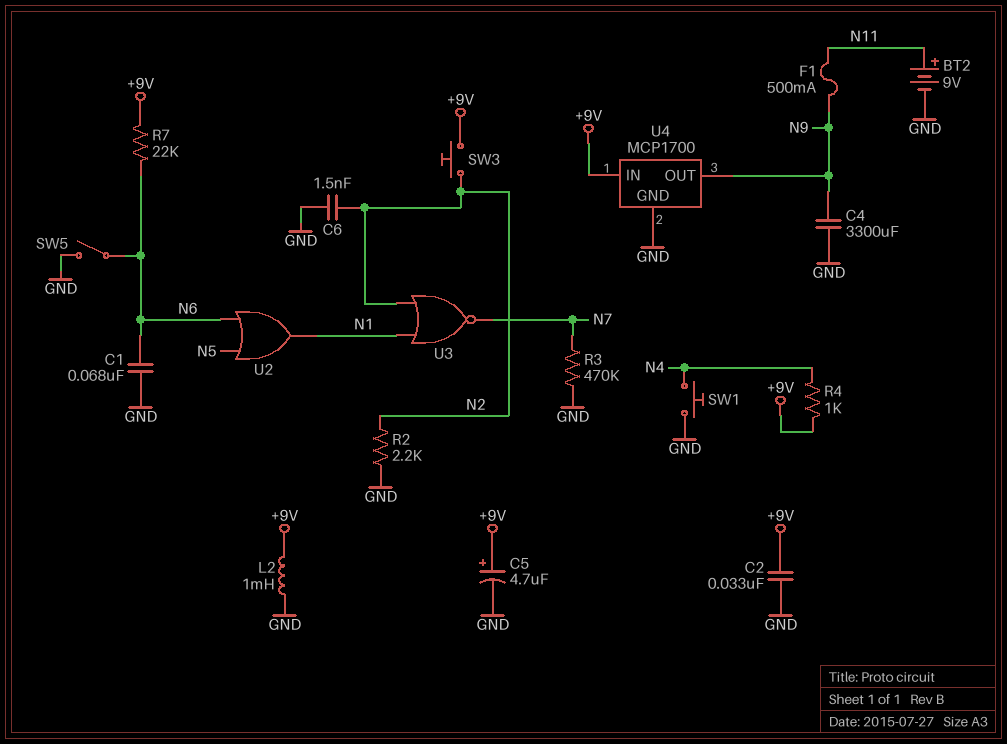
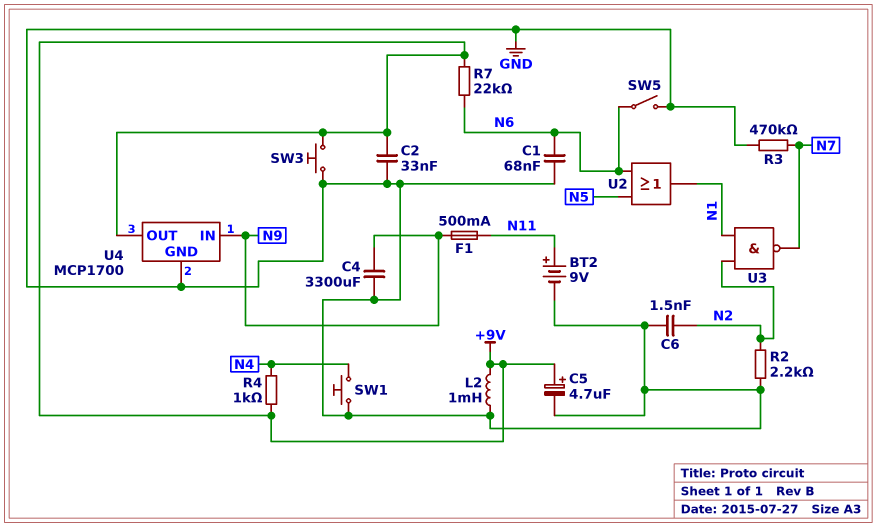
SW3: button (+9V, N2) -> button (+9V, GND)
U3: NOR (in N1, in N2, out N7) -> NAND (in N1, in N2, out N7)
U4 pin IN: +9V -> N9
U4 pin OUT: N9 -> +9V

